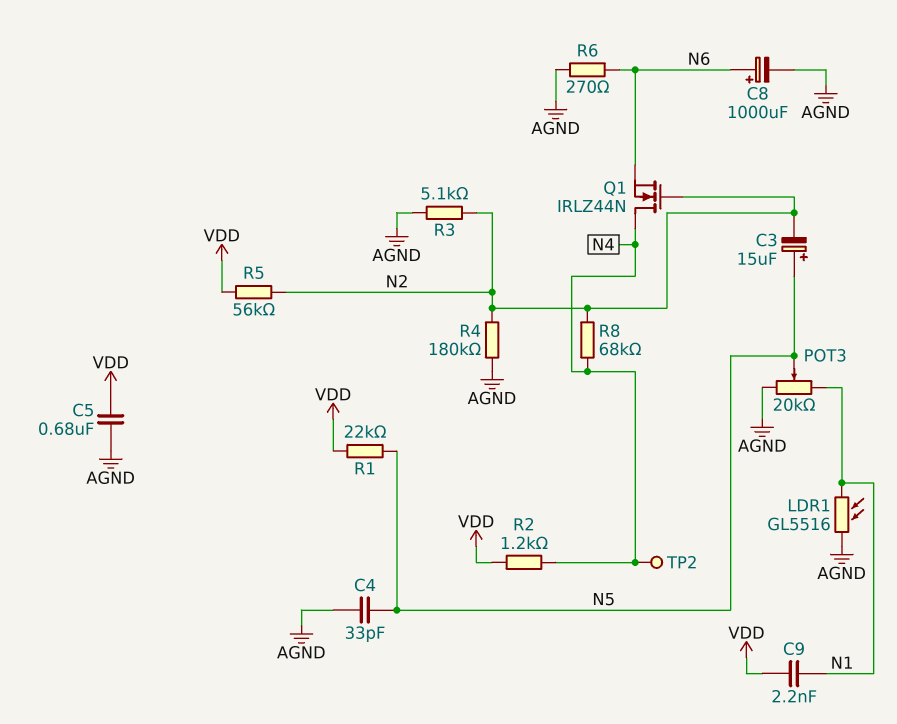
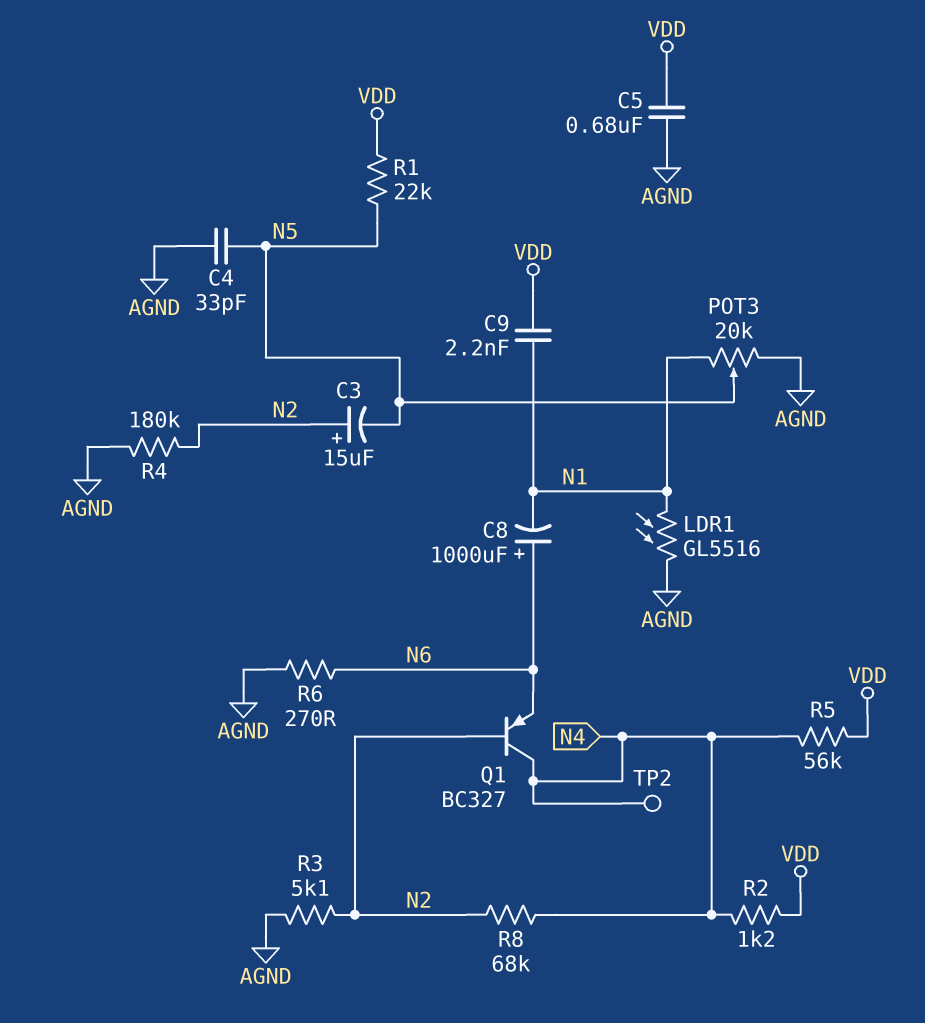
C3: 15uF (plus N5, minus N2) -> 15uF (plus N2, minus N5)
C8: 1000uF (plus N6, minus AGND) -> 1000uF (plus N6, minus N1)
Q1: NMOS IRLZ44N (G N2, D N4, S N6) -> PNP BC327 (B N2, C N4, E N6)
R5: 56k (N2, VDD) -> 56k (N4, VDD)

